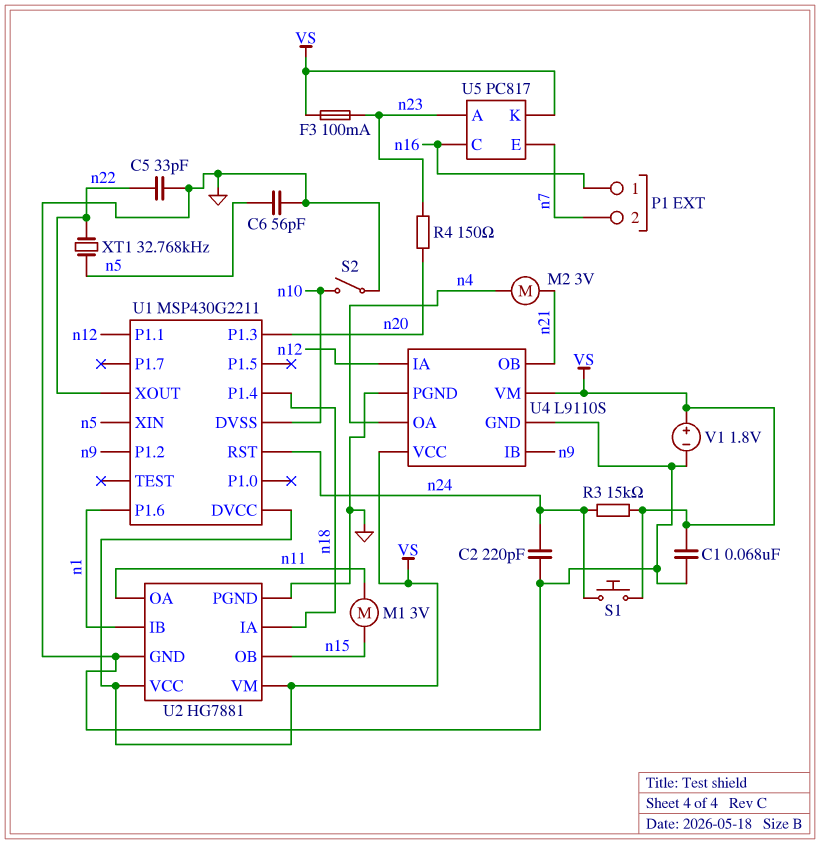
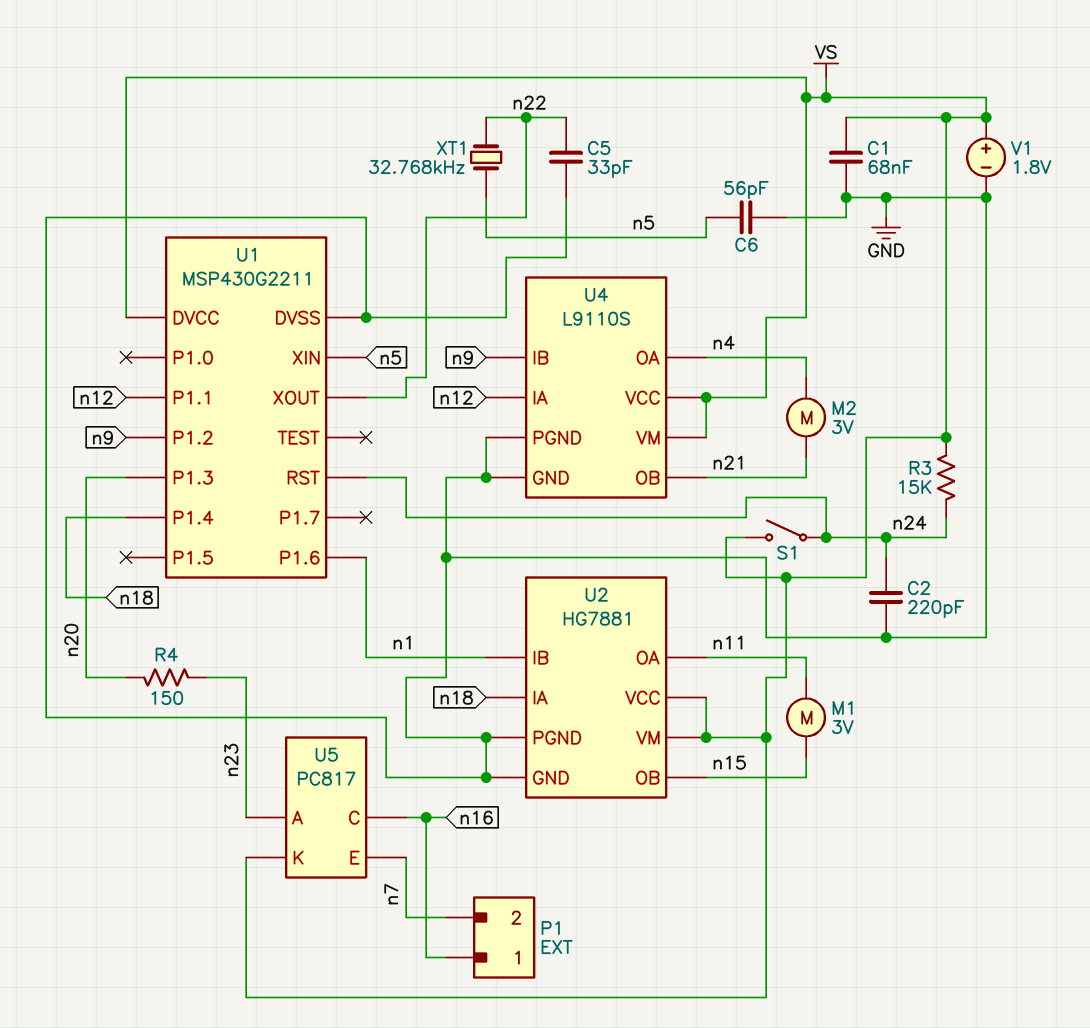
F3: 100mA (VS, n23) -> none
S1: button (VS, n24) -> switch (VS, n24)
S2: switch (GND, n10) -> none
U1 pin DVSS: n10 -> GND

